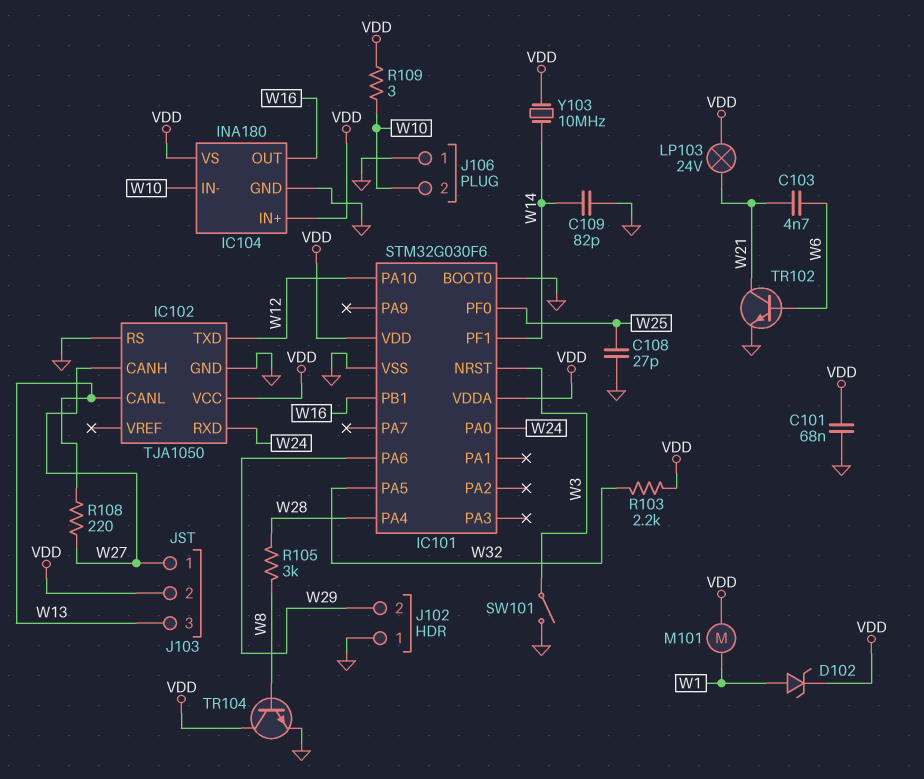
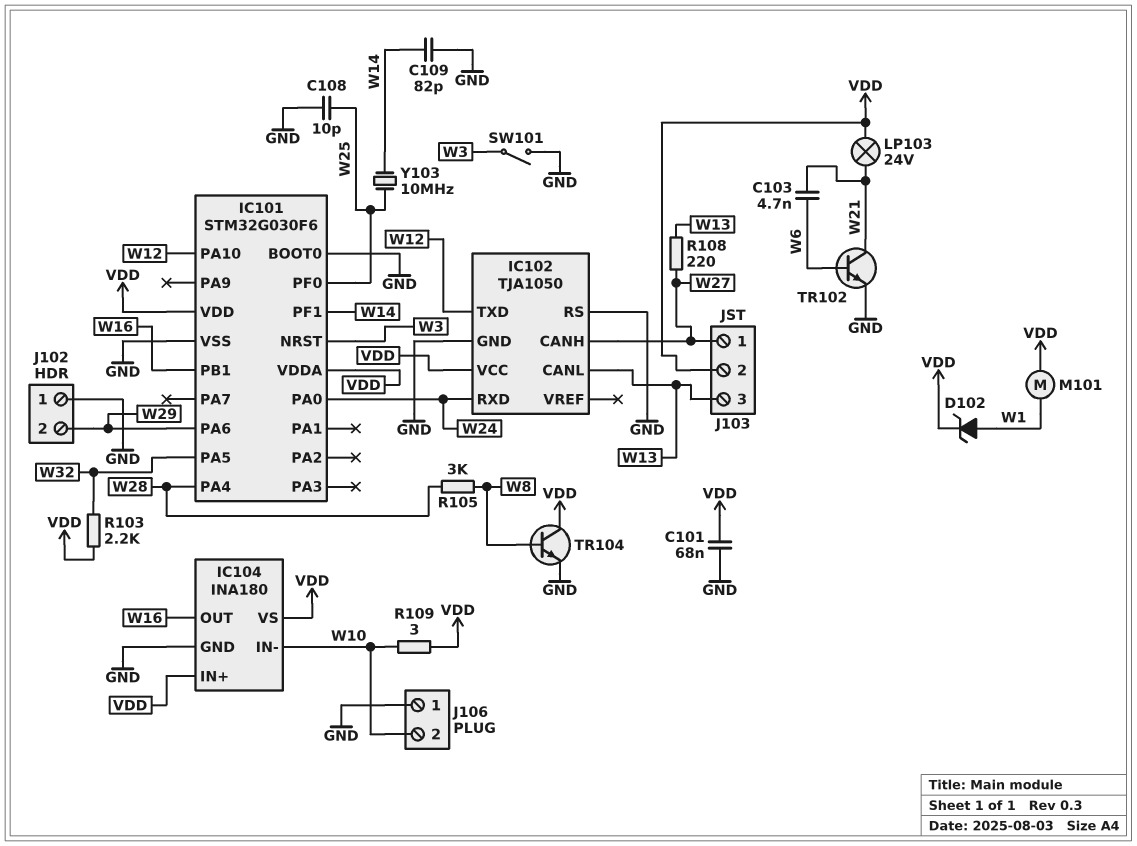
C108: 27pF (GND, W25) -> 10pF (GND, W25)
Y103: 10MHz (VDD, W14) -> 10MHz (W14, W25)

